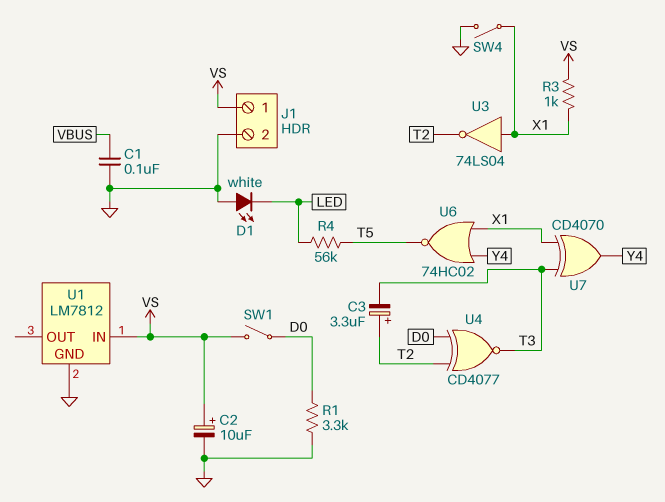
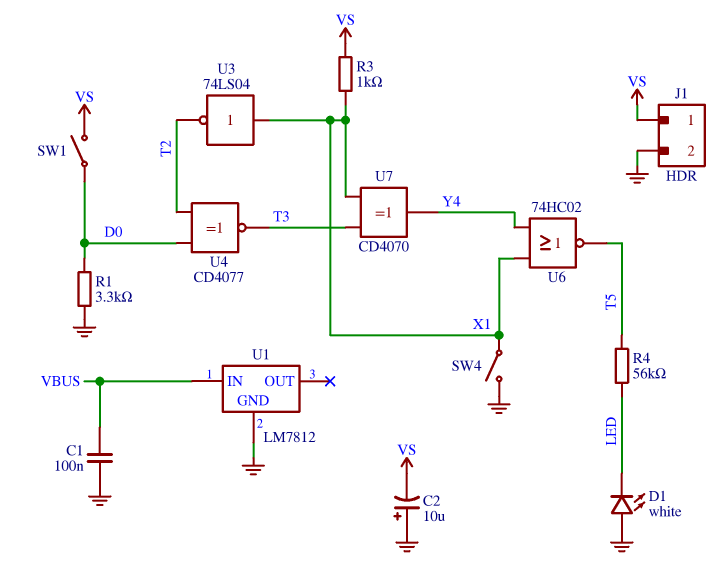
C2: 10uF (plus VS, minus GND) -> 10uF (plus GND, minus VS)
C3: 3.3uF (plus T2, minus T3) -> none
U1 pin IN: VS -> VBUS

